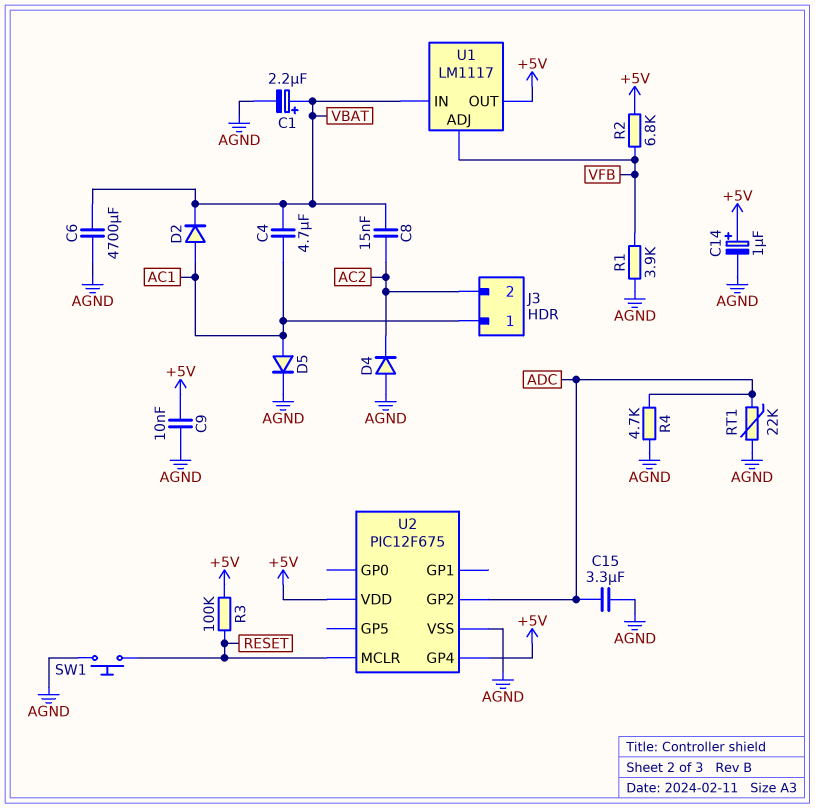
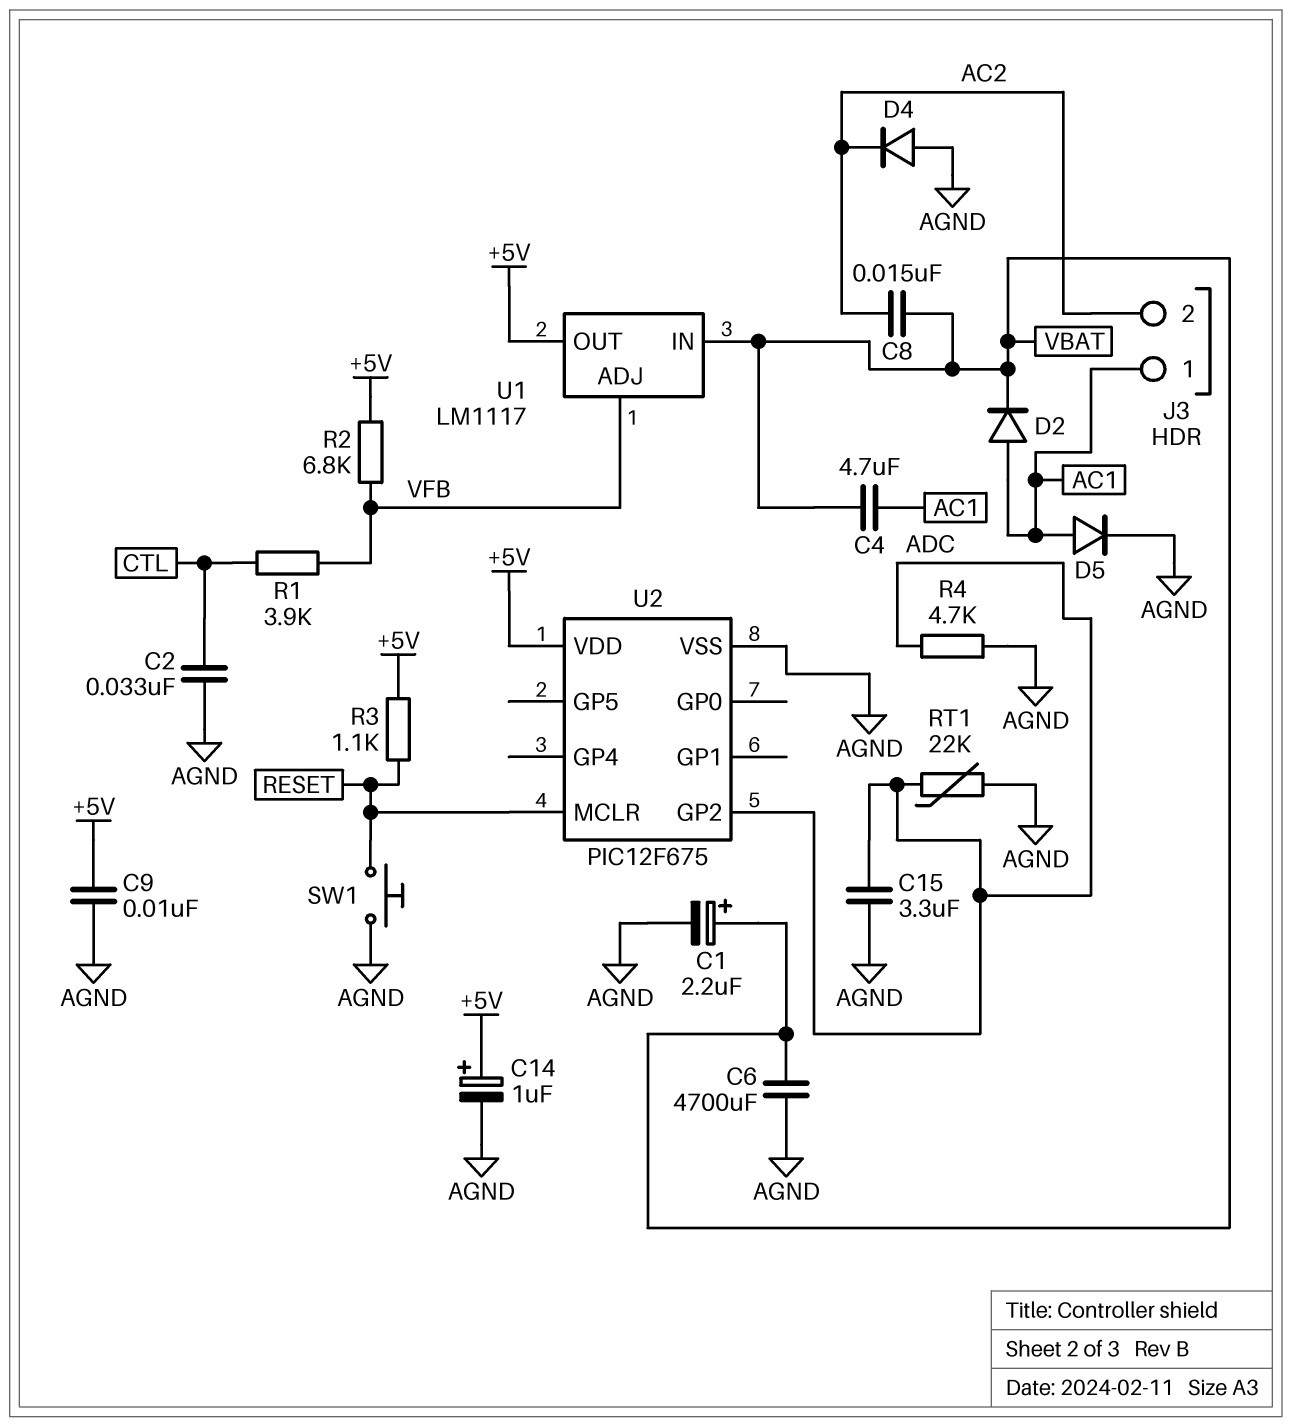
C2: none -> 33nF (AGND, CTL)
R1: 3.9k (AGND, VFB) -> 3.9k (CTL, VFB)
R3: 100k (+5V, RESET) -> 1.1k (+5V, RESET)
U2 pin GP4: +5V -> none

